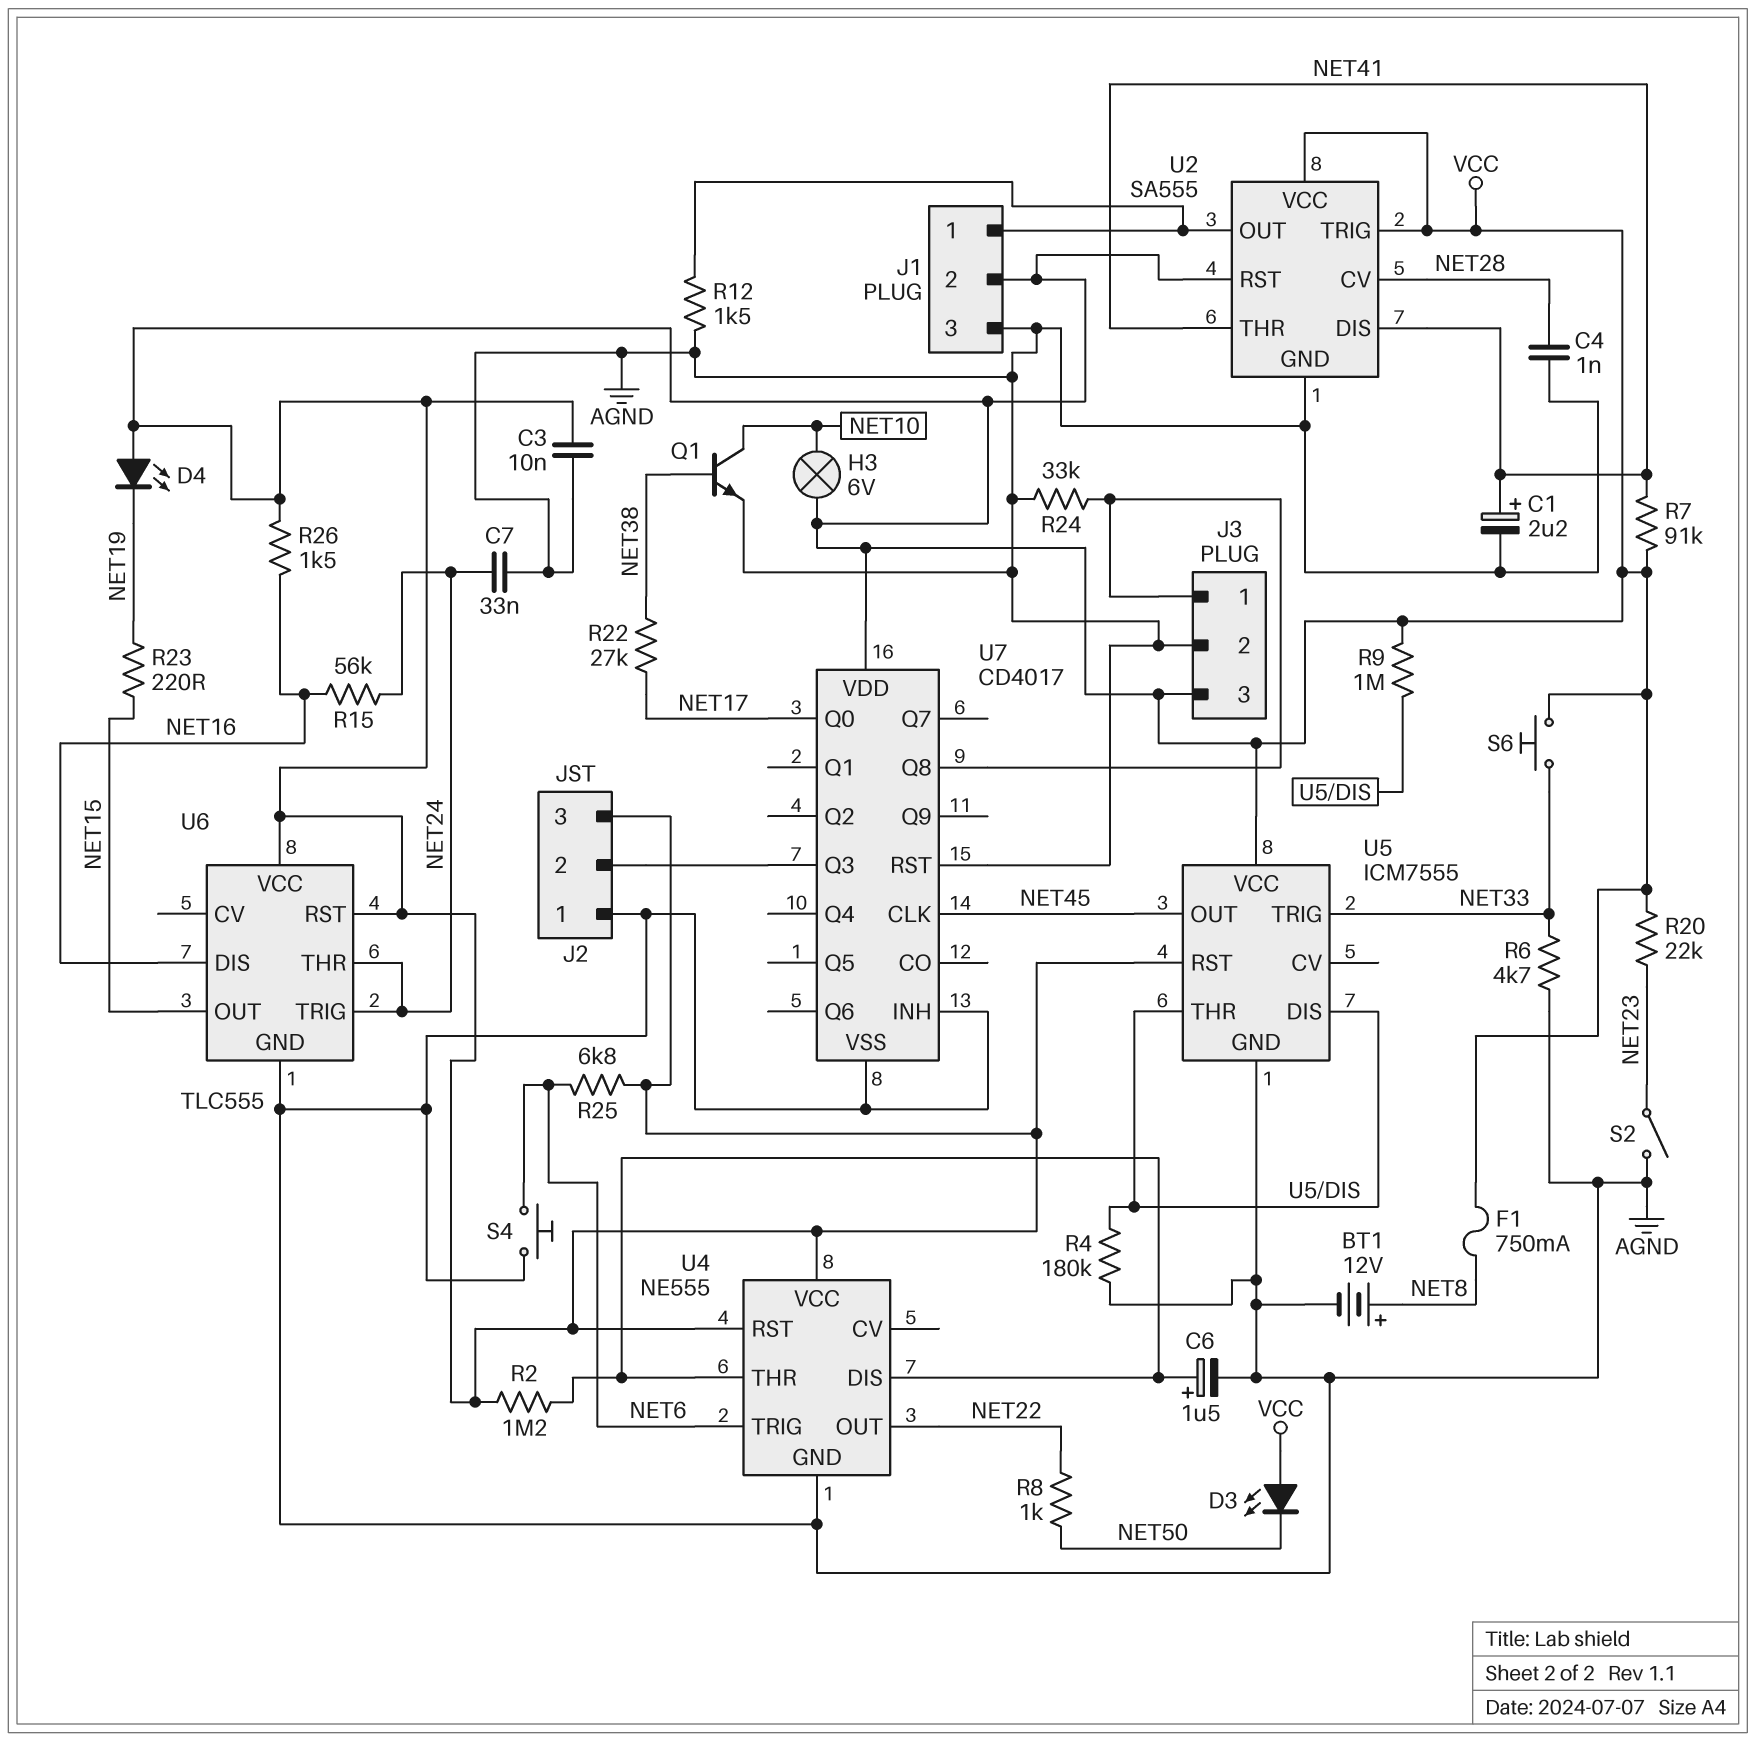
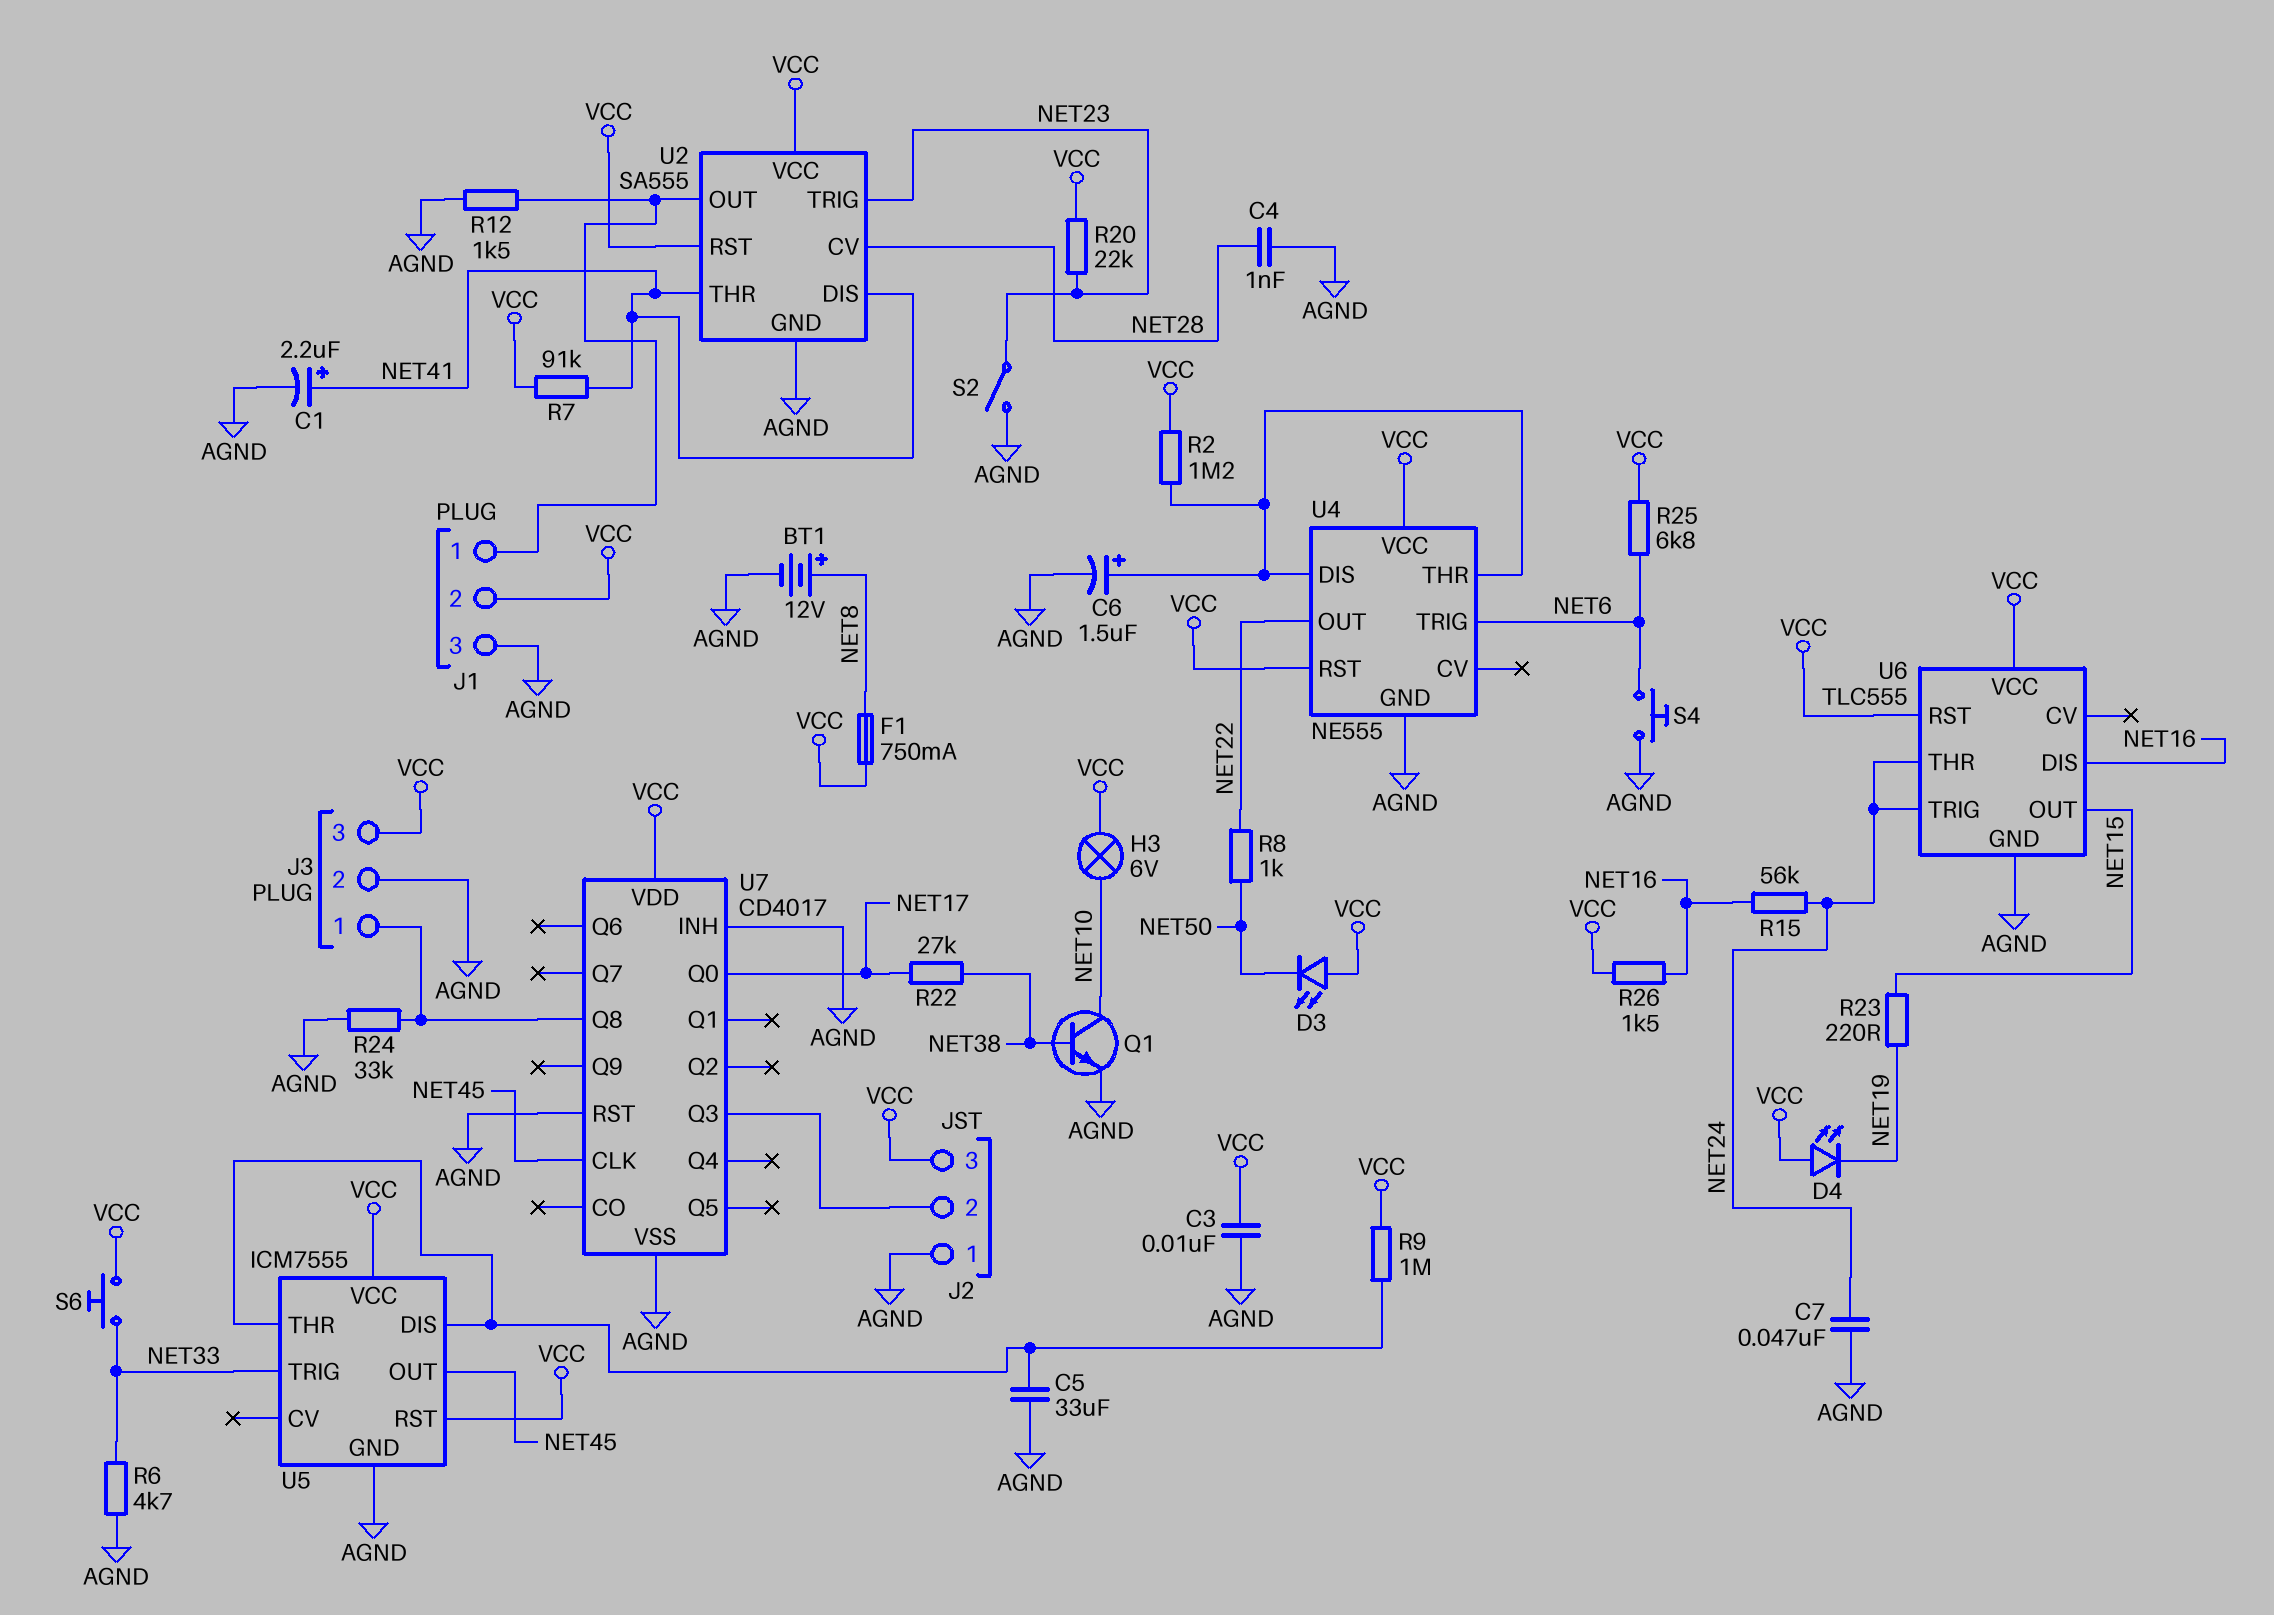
C5: none -> 33uF (AGND, U5/DIS)
C7: 33nF (AGND, NET24) -> 47nF (AGND, NET24)
R4: 180k (AGND, U5/DIS) -> none
U2 pin TRIG: VCC -> NET23

